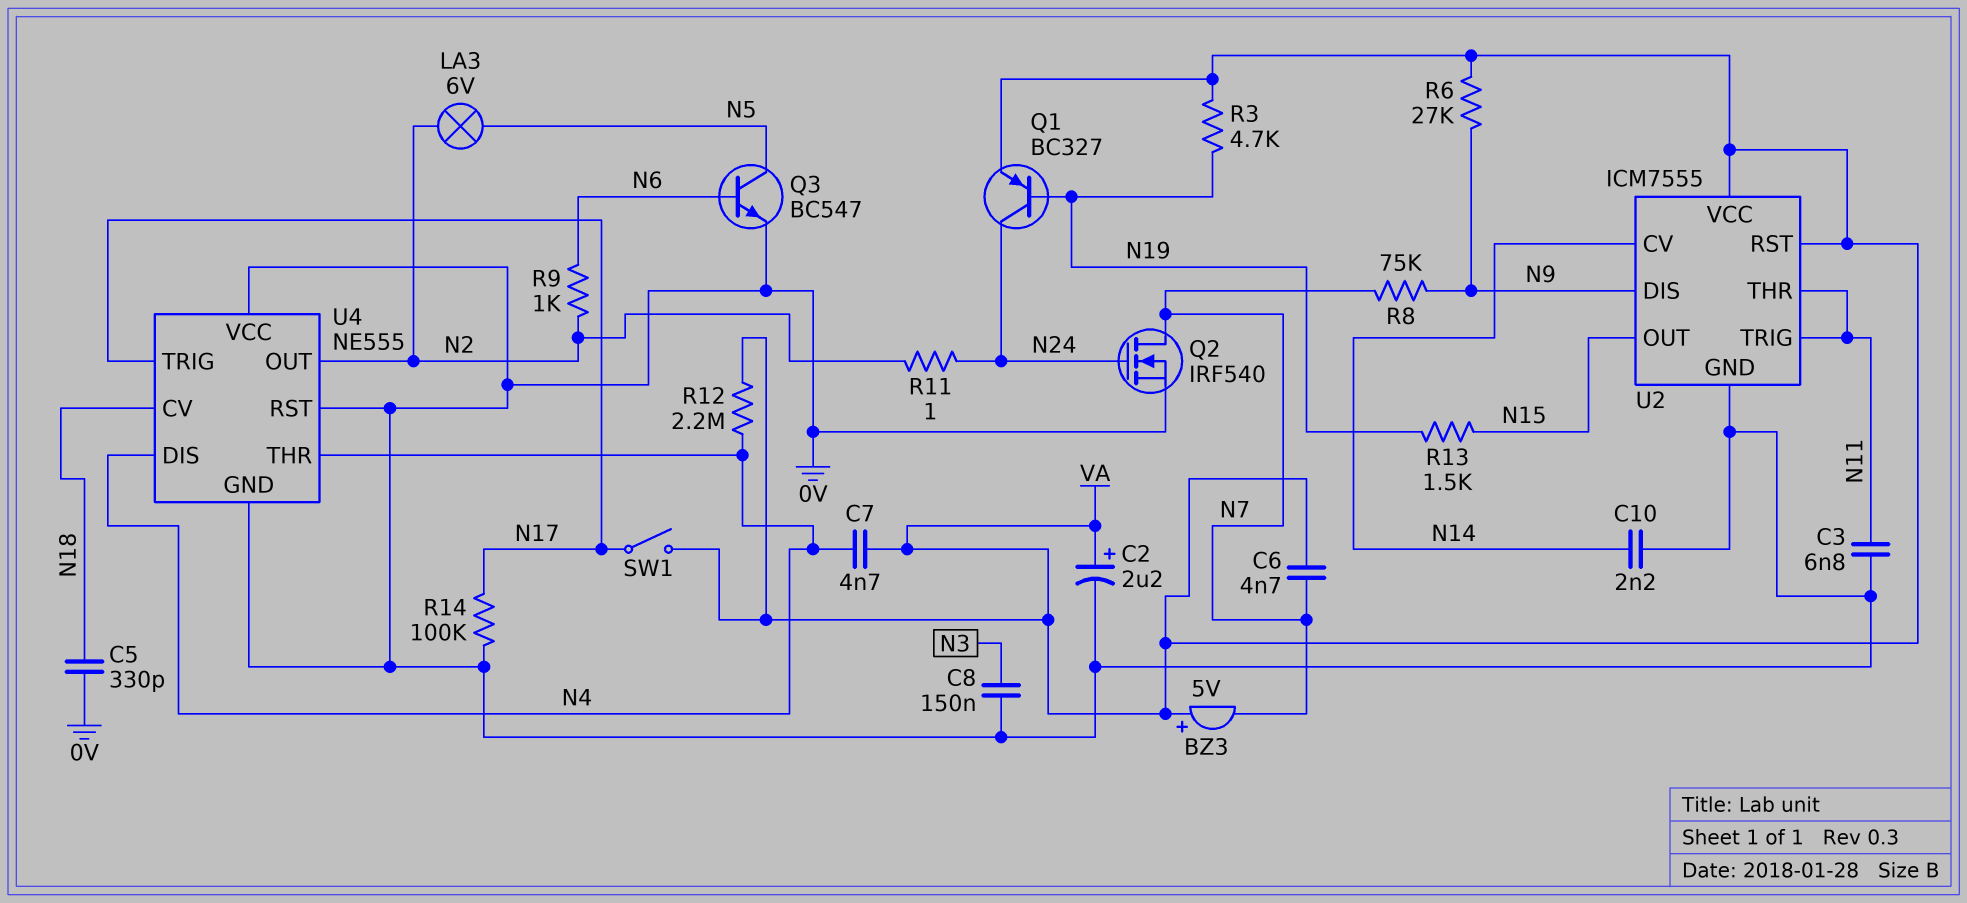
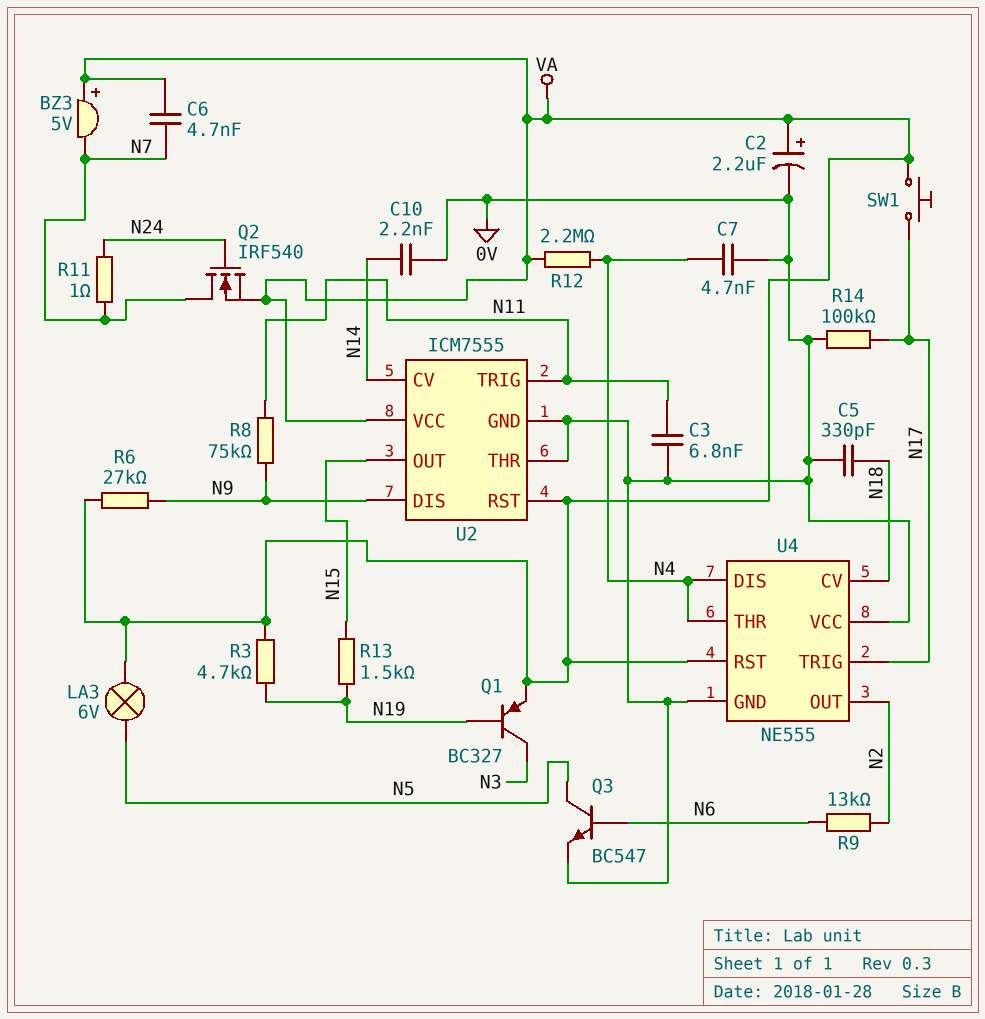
C7: 4.7nF (N4, VA) -> 4.7nF (0V, N4)
C8: 150nF (0V, N3) -> none
LA3: lamp 6V (N2, N5) -> lamp 6V (N5, VA)
Q1: PNP BC327 (B N19, C N24, E VA) -> PNP BC327 (B N19, C N3, E VA)
Q2: NMOS IRF540 (G N24, D N7, S 0V) -> NMOS IRF540 (G N24, D N7, S VA)
R8: 75k (N7, N9) -> 75k (N9, N11)
R9: 1k (N2, N6) -> 13k (N2, N6)
R11: 1 (N2, N24) -> 1 (N7, N24)
SW1: switch (N17, VA) -> button (N17, VA)
U2 pin THR: N11 -> 0V
U4 pin RST: 0V -> VA

